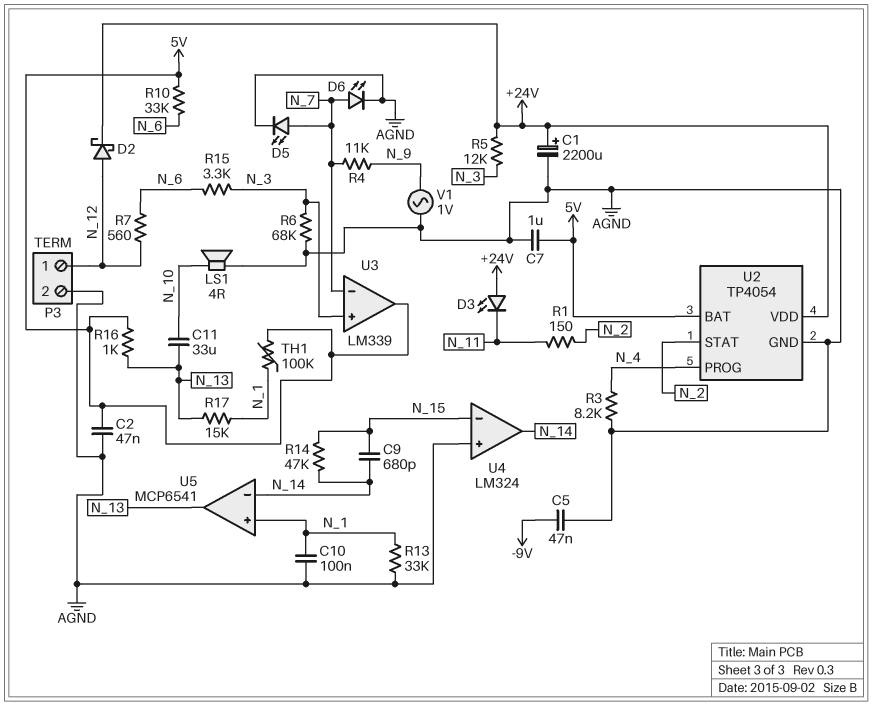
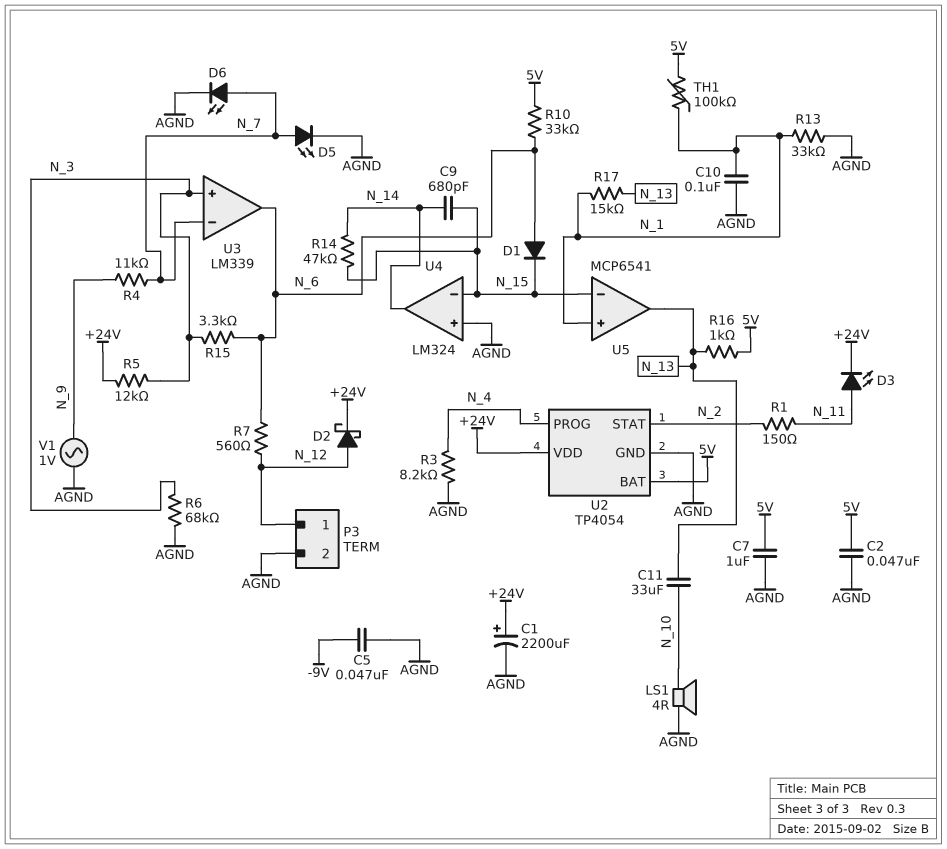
D1: none -> diode (A N_6, K N_15)
D3: LED (A +24V, K N_11) -> LED (A N_11, K +24V)
U3 pin out: 5V -> N_6
U5 pin in-: N_14 -> N_15

